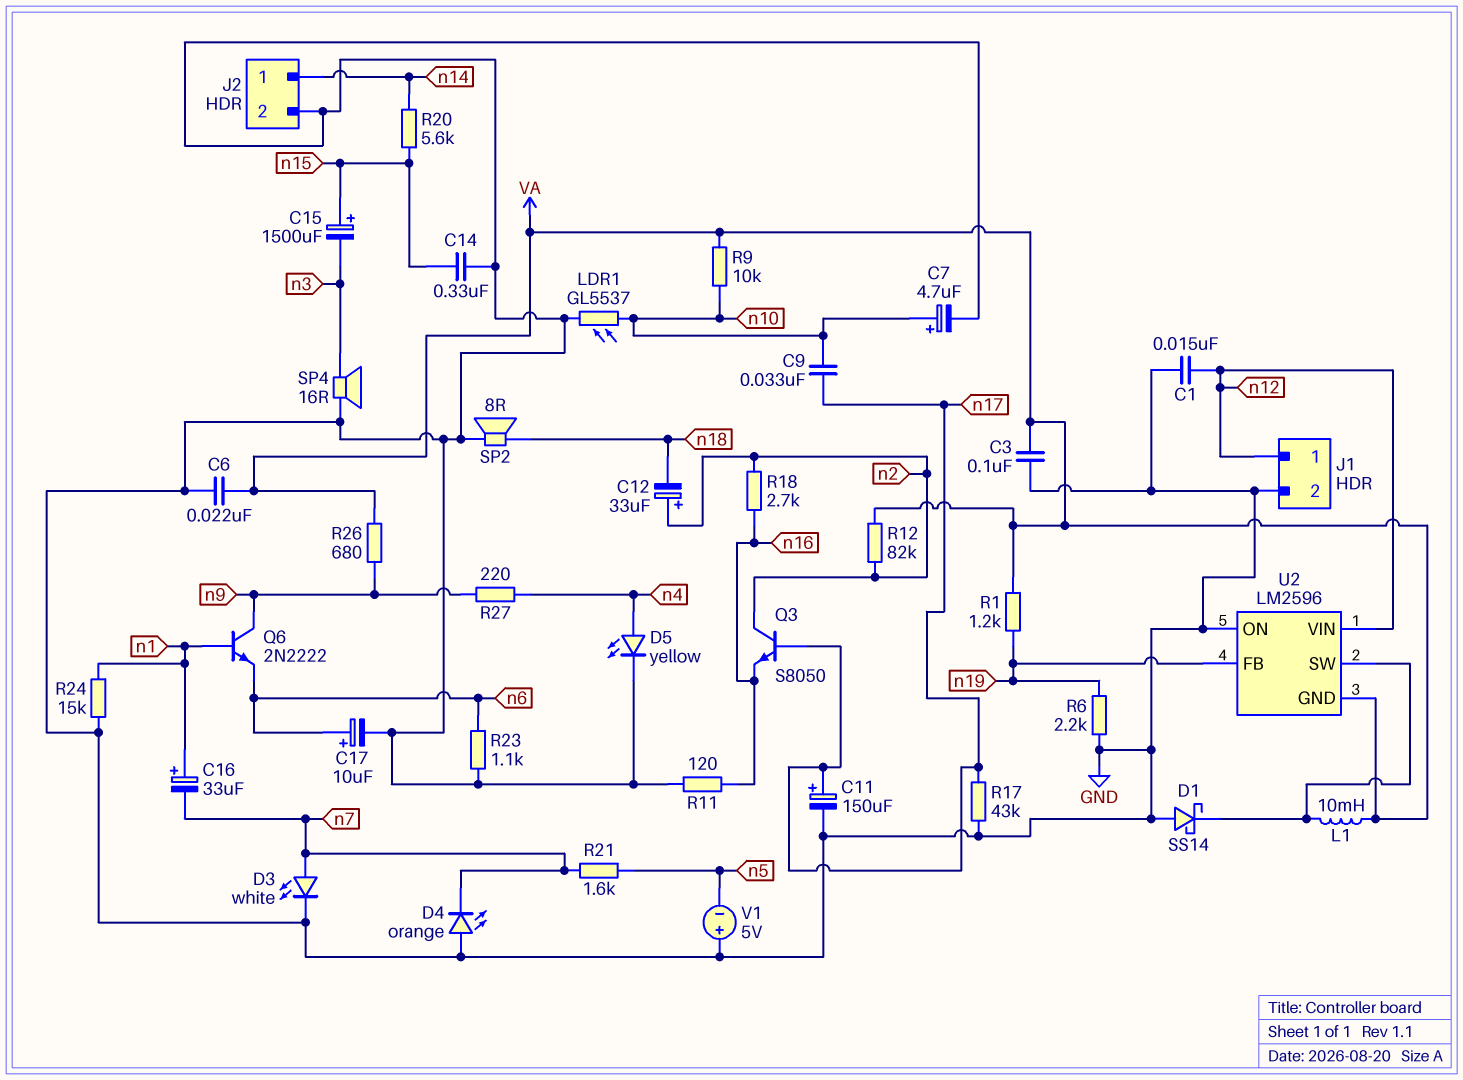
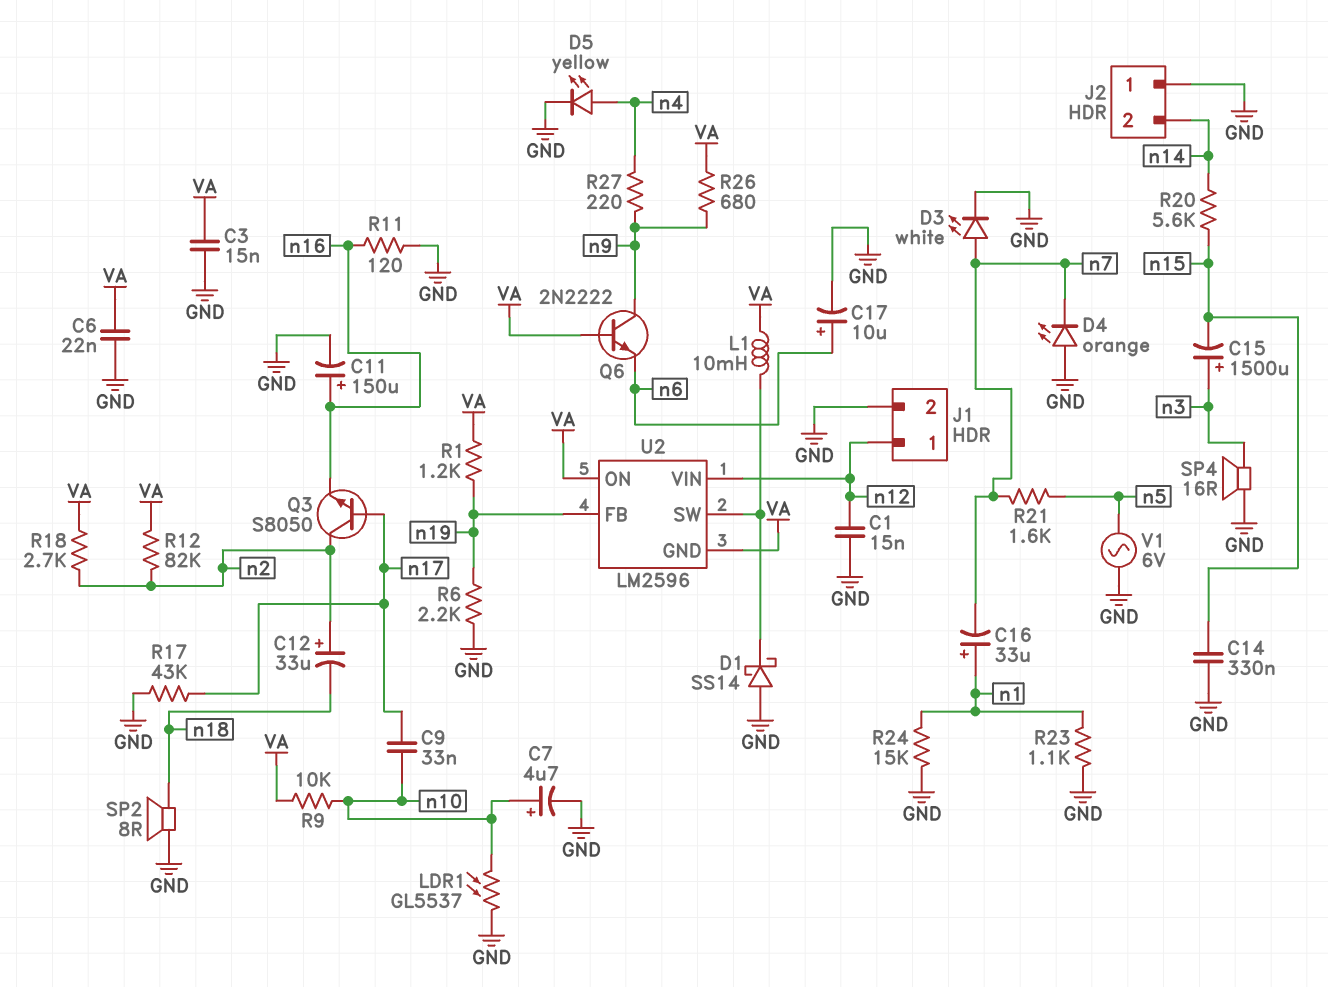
C3: 100nF (GND, VA) -> 15nF (GND, VA)
C11: 150uF (plus n17, minus GND) -> 150uF (plus n16, minus GND)
C15: 1500uF (plus n15, minus n3) -> 1500uF (plus n3, minus n15)
J2 pin 1: n14 -> GND
J2 pin 2: GND -> n14
Q6: NPN 2N2222 (B n1, C n9, E n6) -> NPN 2N2222 (B VA, C n9, E n6)
R18: 2.7k (n2, n16) -> 2.7k (VA, n2)
R23: 1.1k (GND, n6) -> 1.1k (GND, n1)
U2 pin ON: GND -> VA
V1: 5V (plus GND, minus n5) -> AC 6V (GND, n5)

